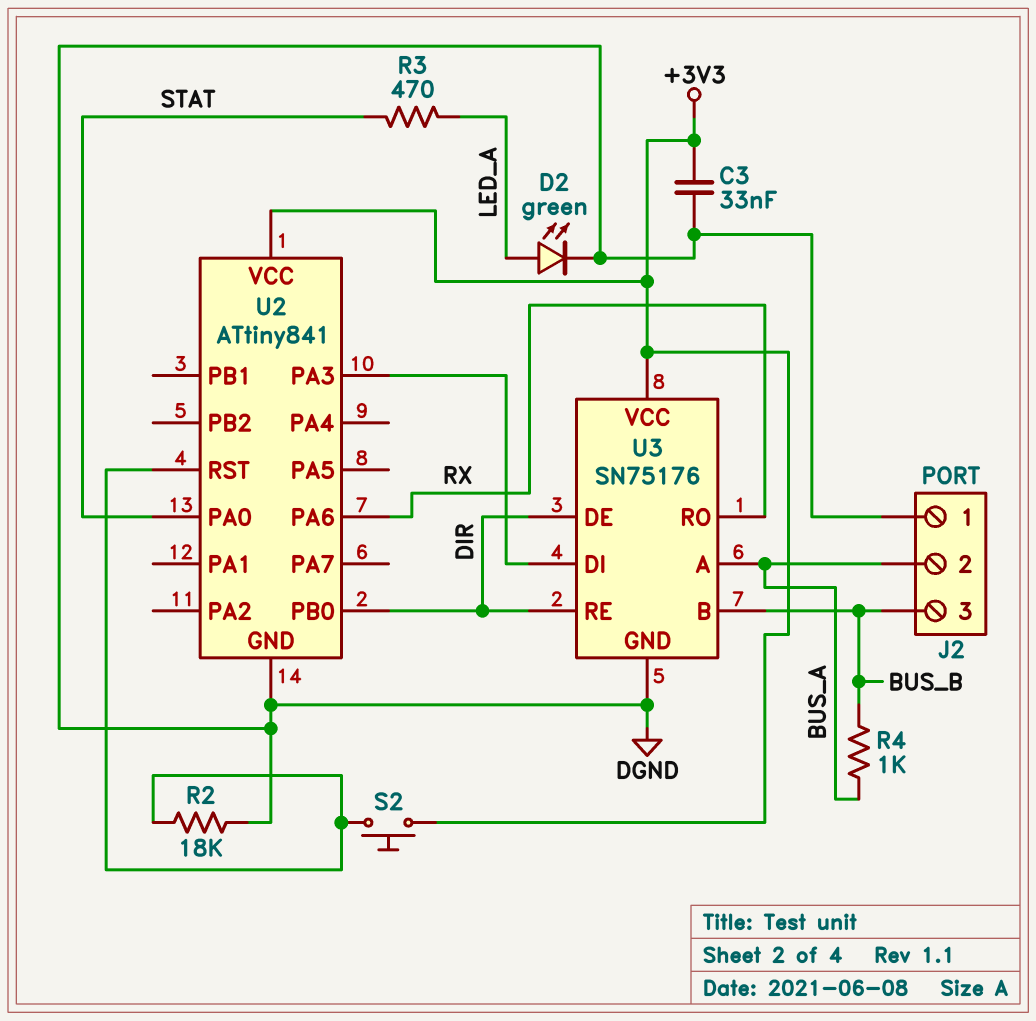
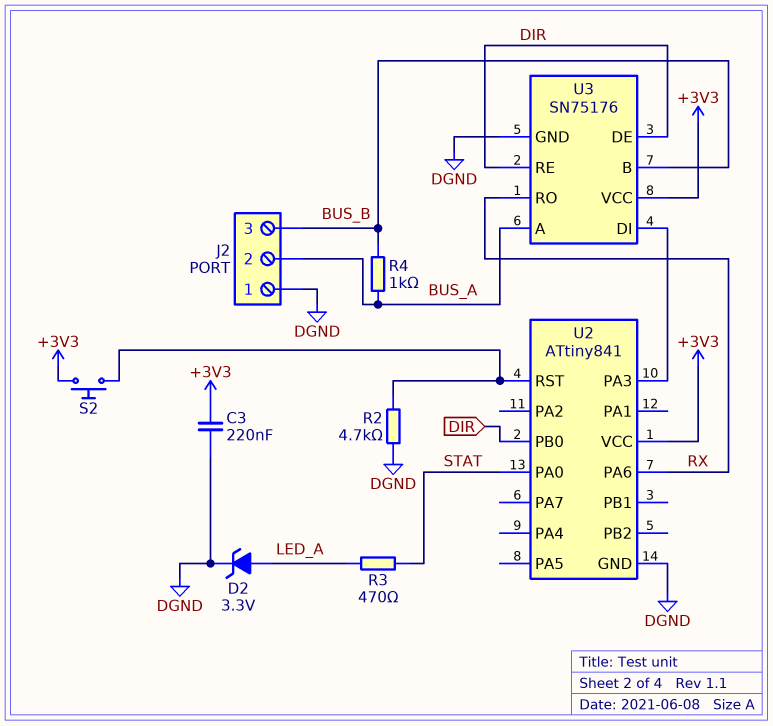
C3: 33nF (+3V3, DGND) -> 220nF (+3V3, DGND)
D2: LED green (A LED_A, K DGND) -> zener 3.3V (A LED_A, K DGND)
R2: 18k (DGND, U2/RST) -> 4.7k (DGND, U2/RST)

